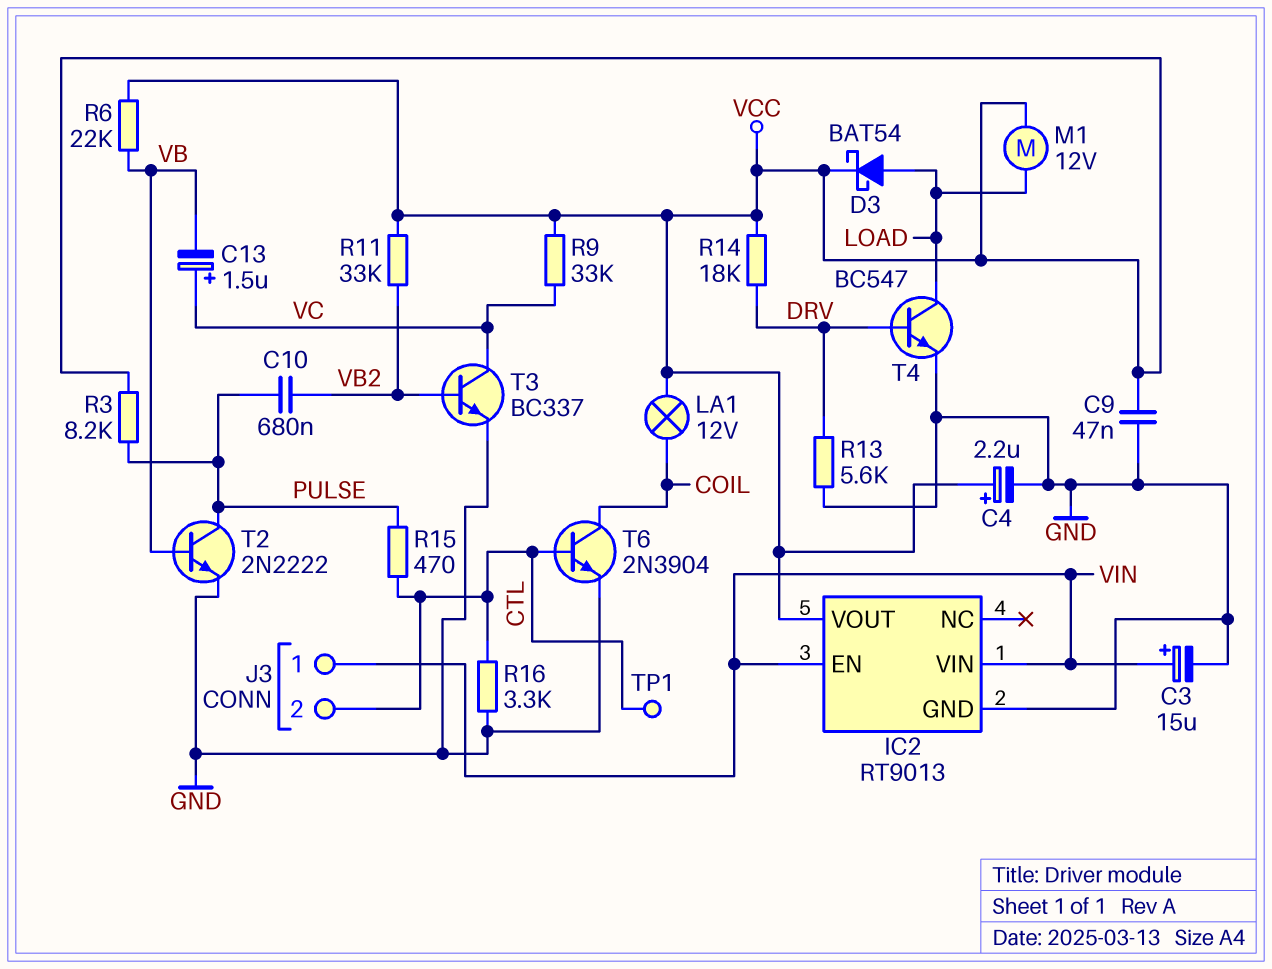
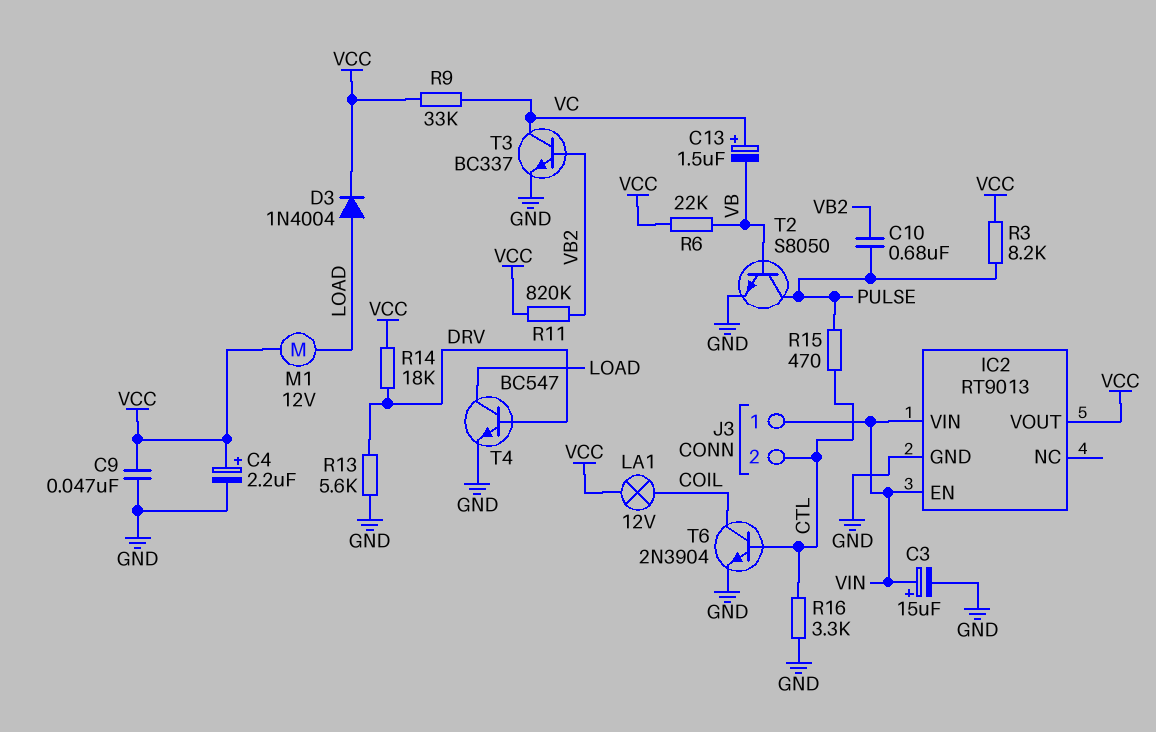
D3: schottky BAT54 (A LOAD, K VCC) -> diode 1N4004 (A LOAD, K VCC)
R11: 33k (VB2, VCC) -> 820k (VB2, VCC)
T2: NPN 2N2222 (B VB, C PULSE, E GND) -> NPN S8050 (B VB, C PULSE, E GND)
TP1: test point (CTL) -> none

